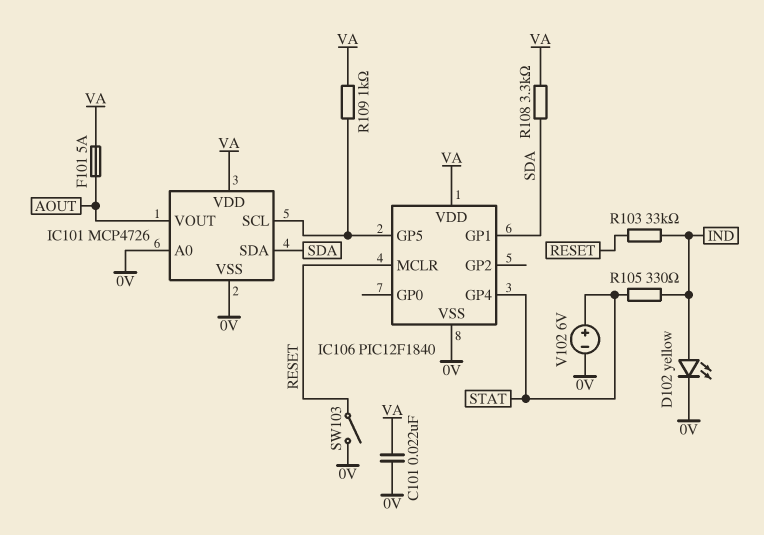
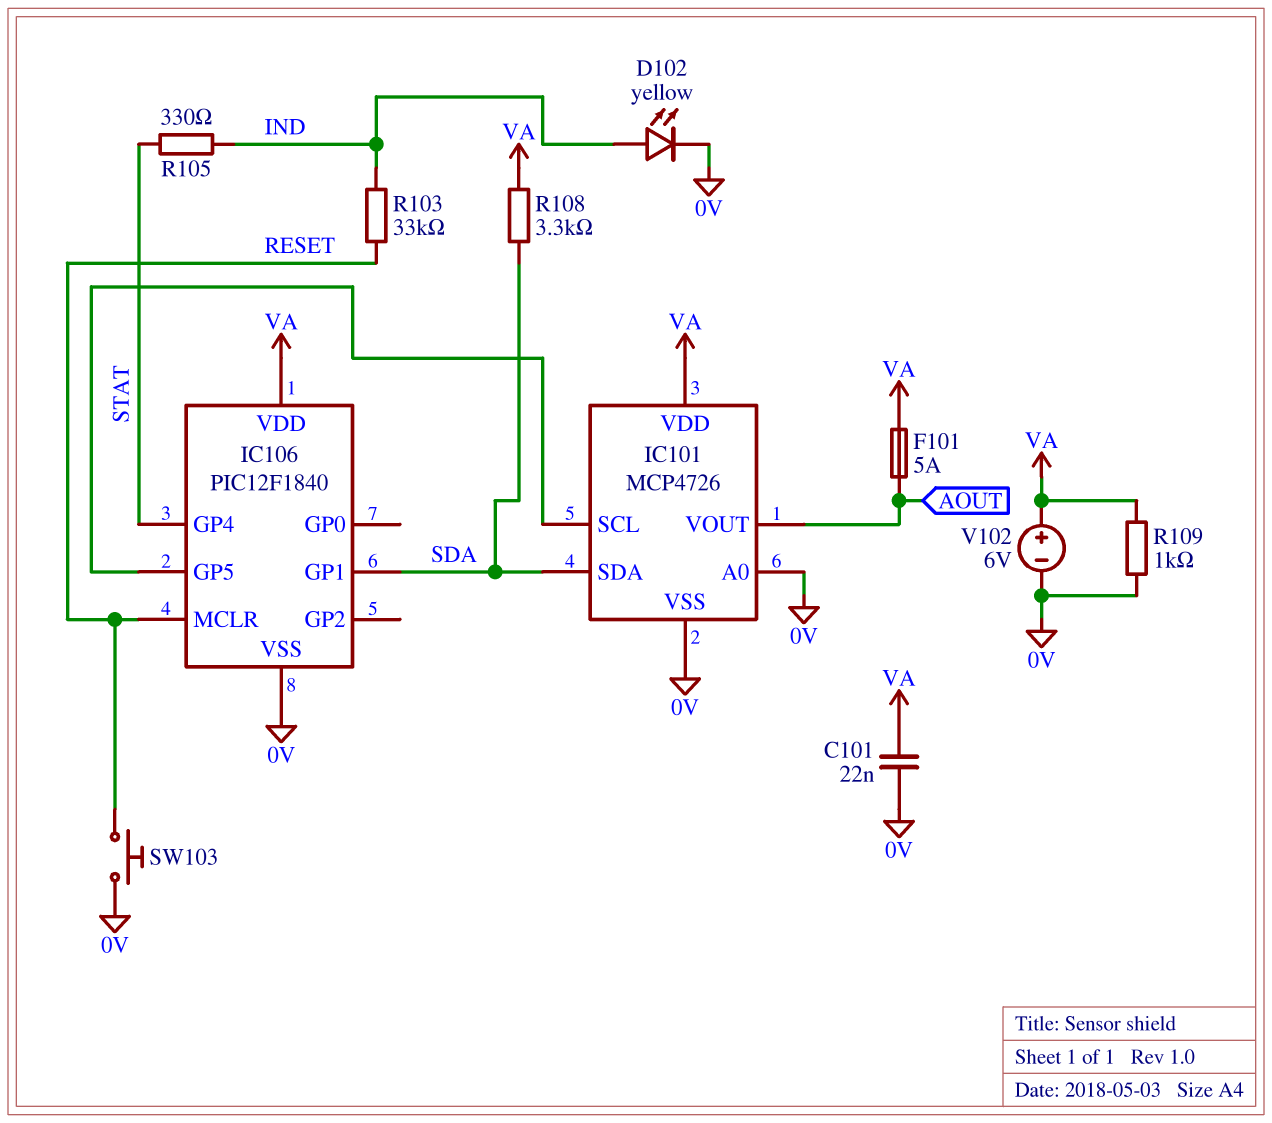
R109: 1k (IC101/SCL, VA) -> 1k (0V, VA)
SW103: switch (0V, RESET) -> button (0V, RESET)
V102: 6V (plus STAT, minus 0V) -> 6V (plus VA, minus 0V)

